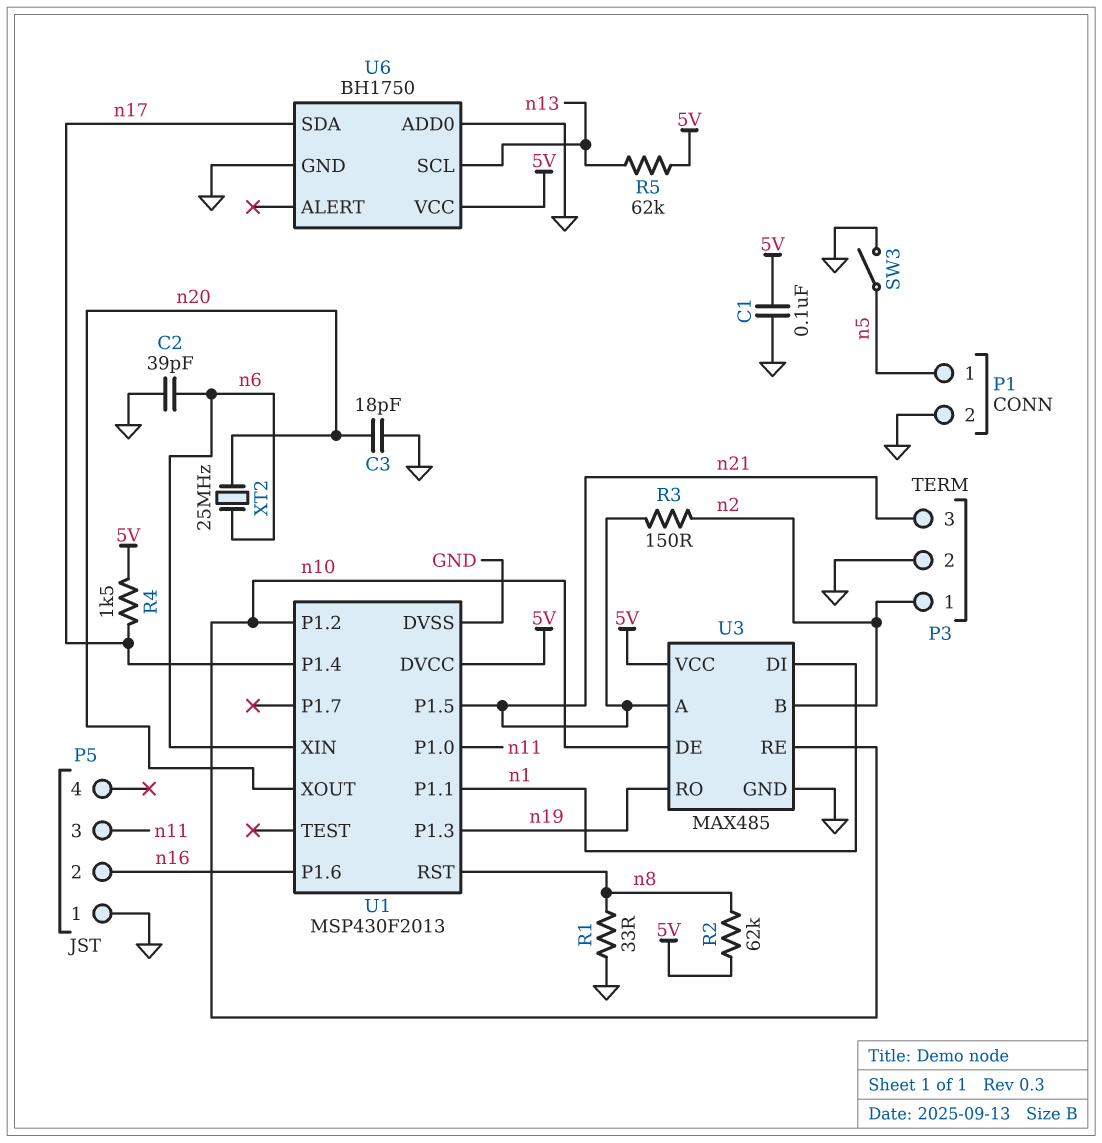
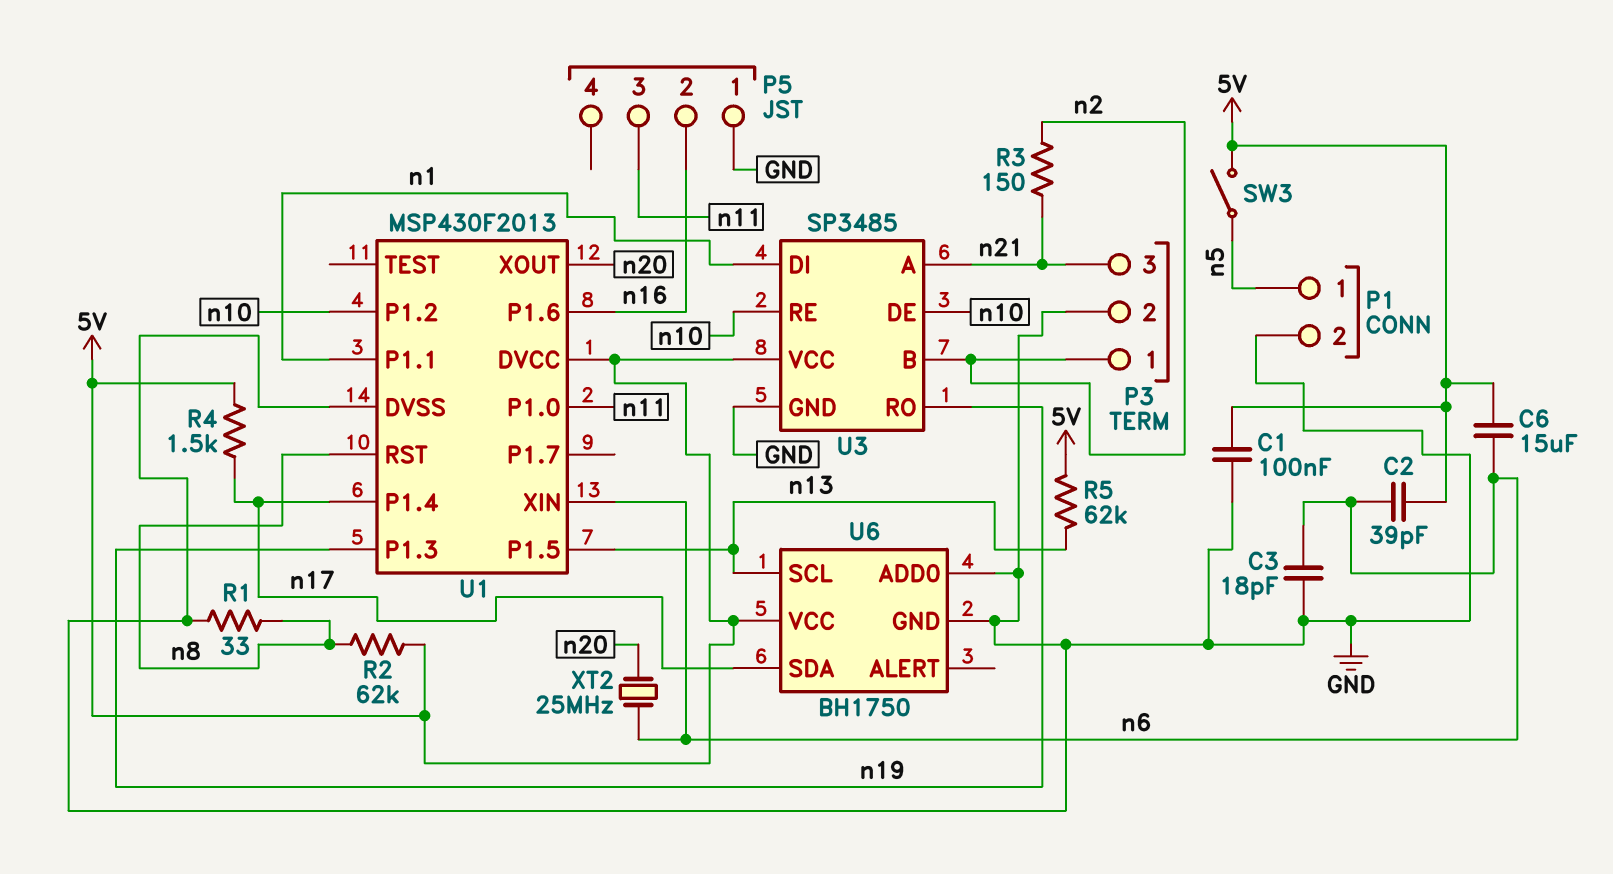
C2: 39pF (GND, n6) -> 39pF (5V, n6)
C3: 18pF (GND, n20) -> 18pF (GND, n6)
C6: none -> 15uF (5V, n6)
SW3: switch (GND, n5) -> switch (5V, n5)
U1 pin P1.5: n21 -> n13
U3: MAX485 -> SP3485

